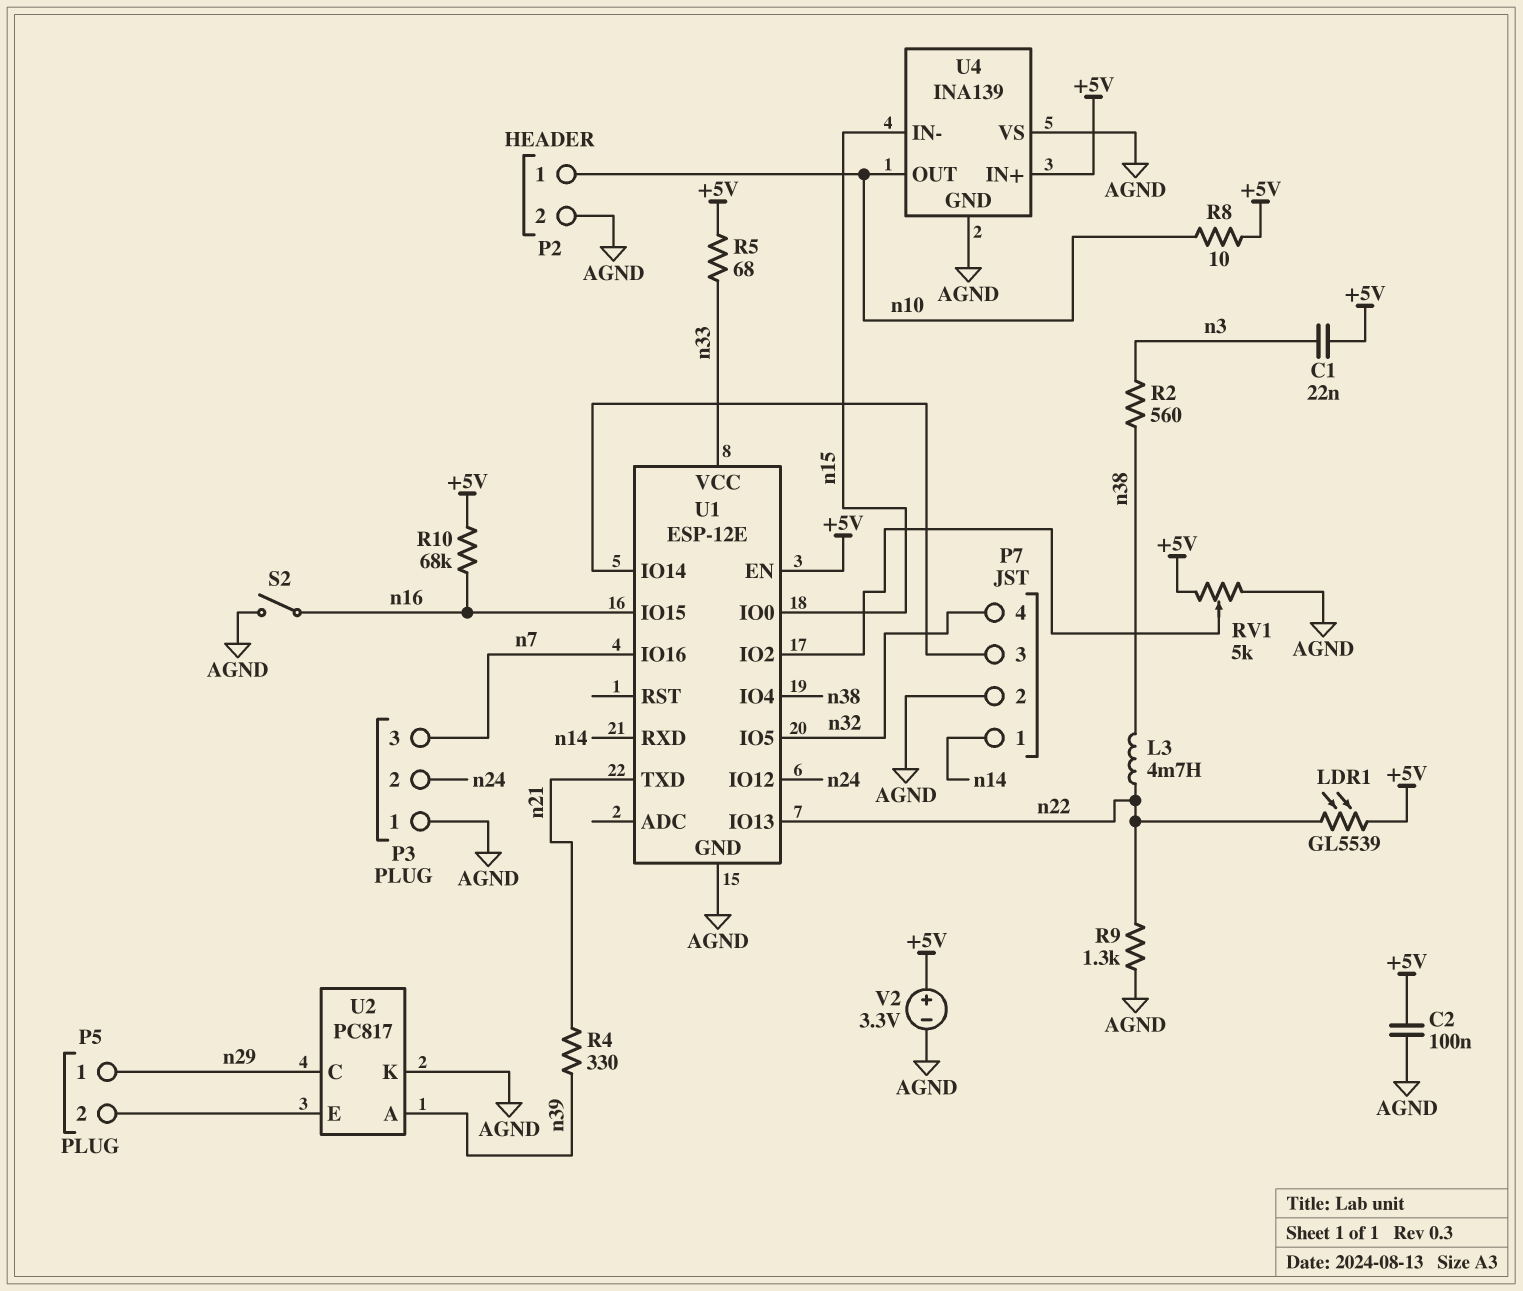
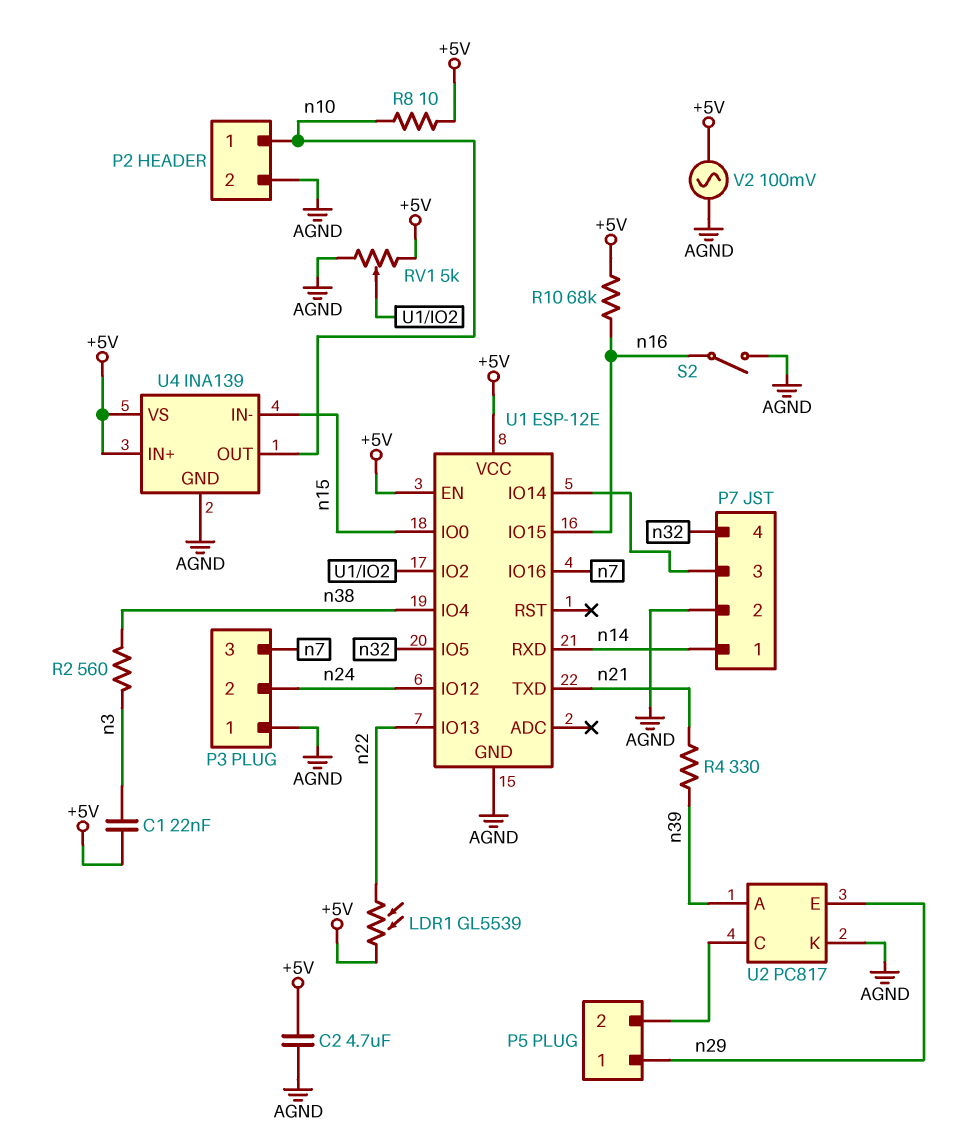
C2: 100nF (+5V, AGND) -> 4.7uF (+5V, AGND)
L3: 4.7mH (n22, n38) -> none
R5: 68 (+5V, n33) -> none
R9: 1.3k (AGND, n22) -> none
U1 pin VCC: n33 -> +5V
U2 pin C: n29 -> P5/2
U2 pin E: P5/2 -> n29
U4 pin VS: AGND -> +5V
V2: 3.3V (plus +5V, minus AGND) -> AC 100mV (+5V, AGND)

